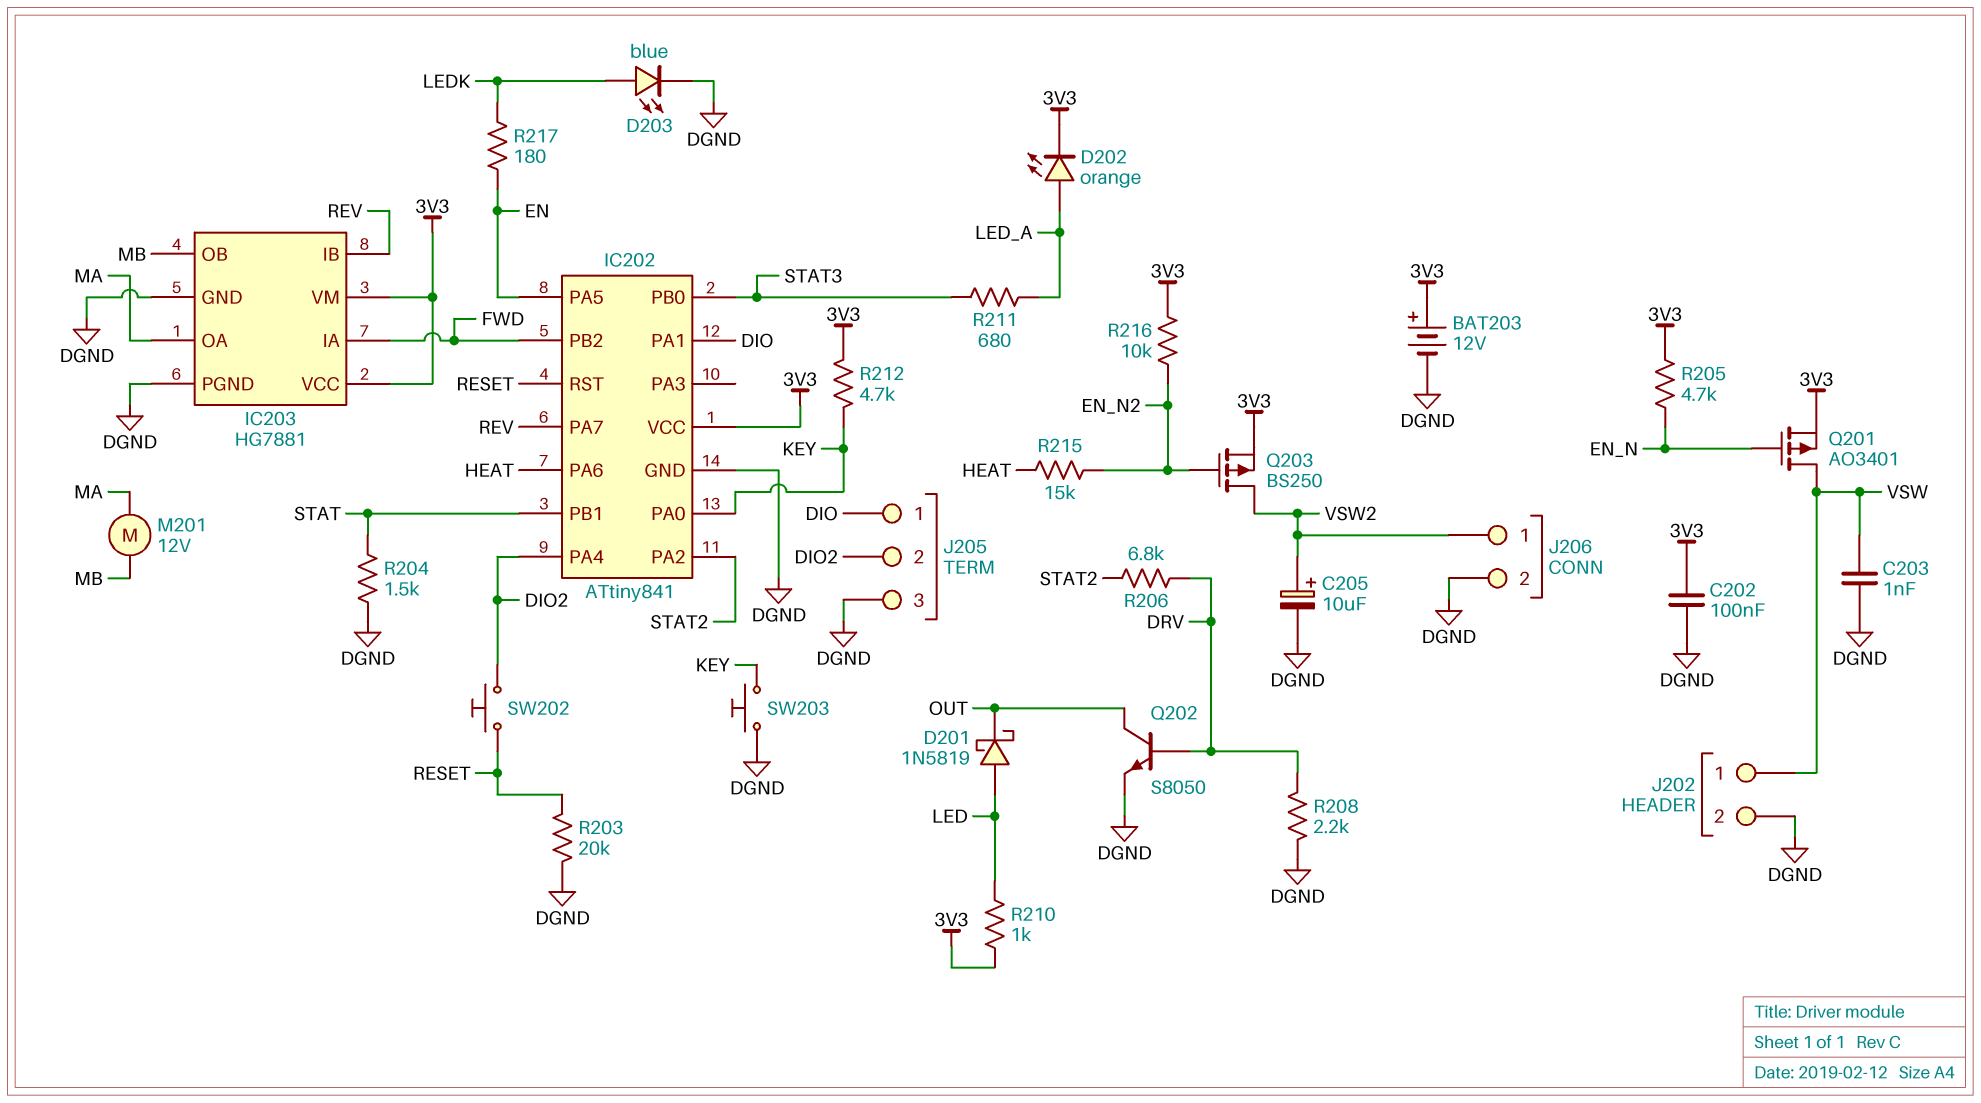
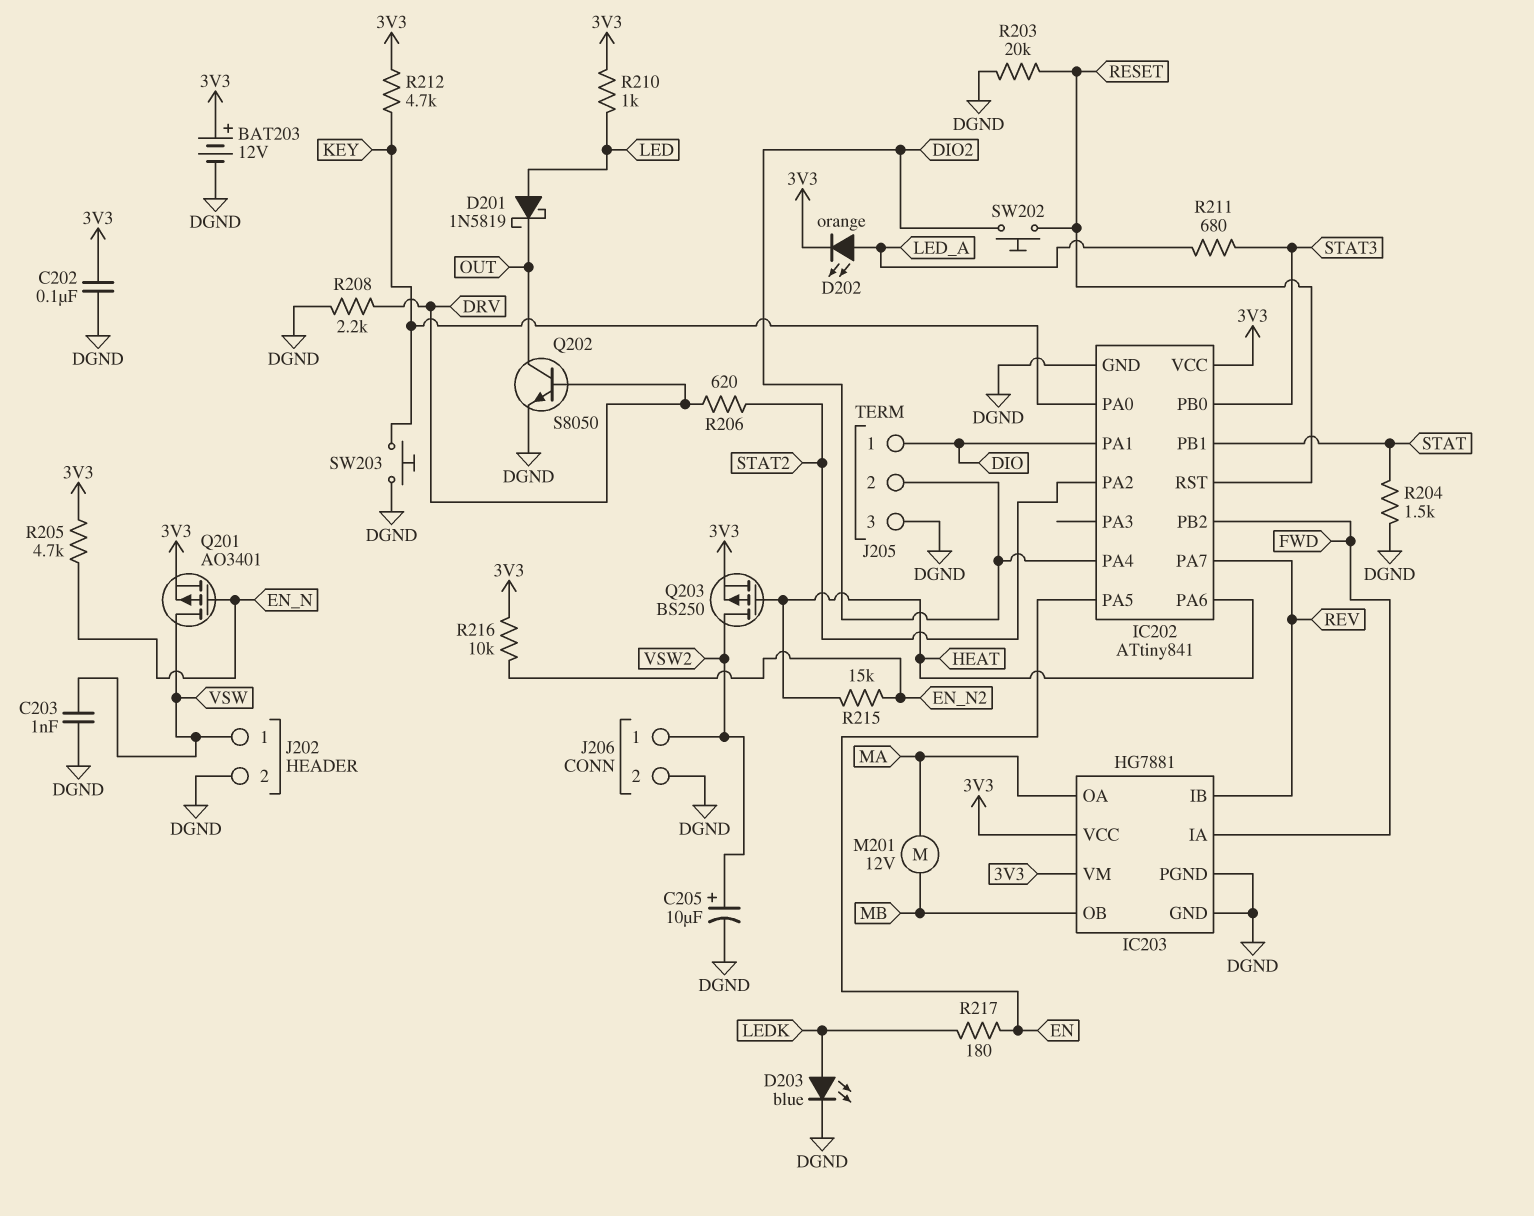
Q203: PMOS BS250 (G EN_N2, D VSW2, S 3V3) -> PMOS BS250 (G HEAT, D VSW2, S 3V3)
R206: 6.8k (DRV, STAT2) -> 620 (DRV, STAT2)

